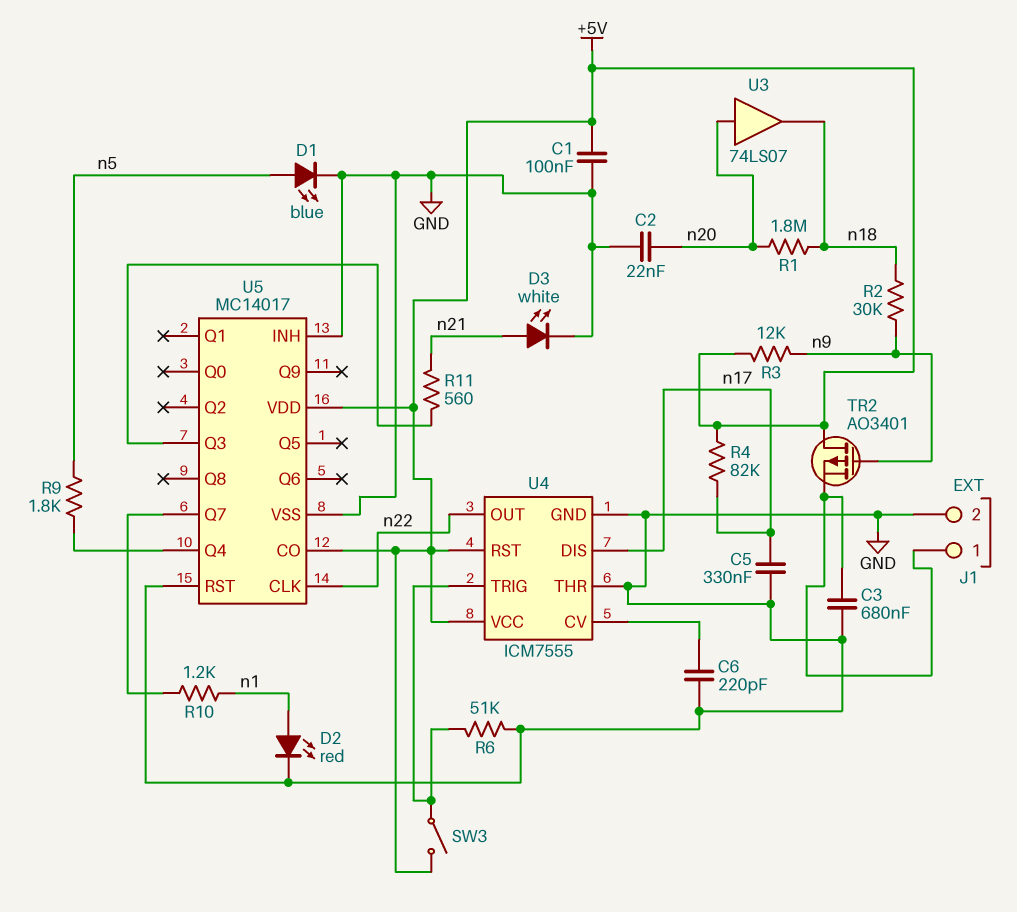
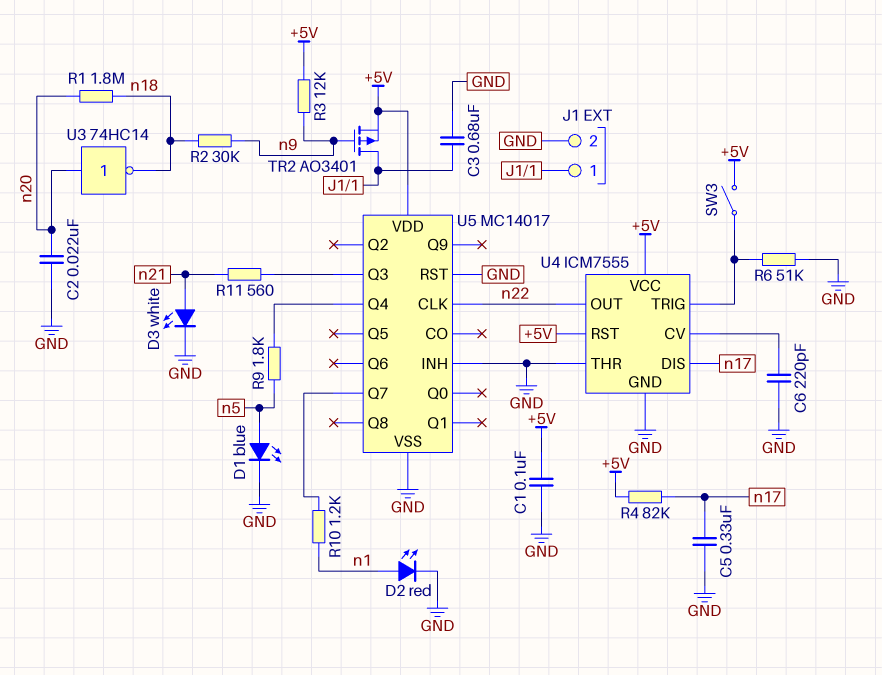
TR2: PMOS AO3401 (G n9, D +5V, S J1/1) -> PMOS AO3401 (G n9, D J1/1, S +5V)
U3: buffer 74LS07 (in n20, out n18) -> NOT 74HC14 (in n20, out n18)
U5 pin CO: +5V -> none

